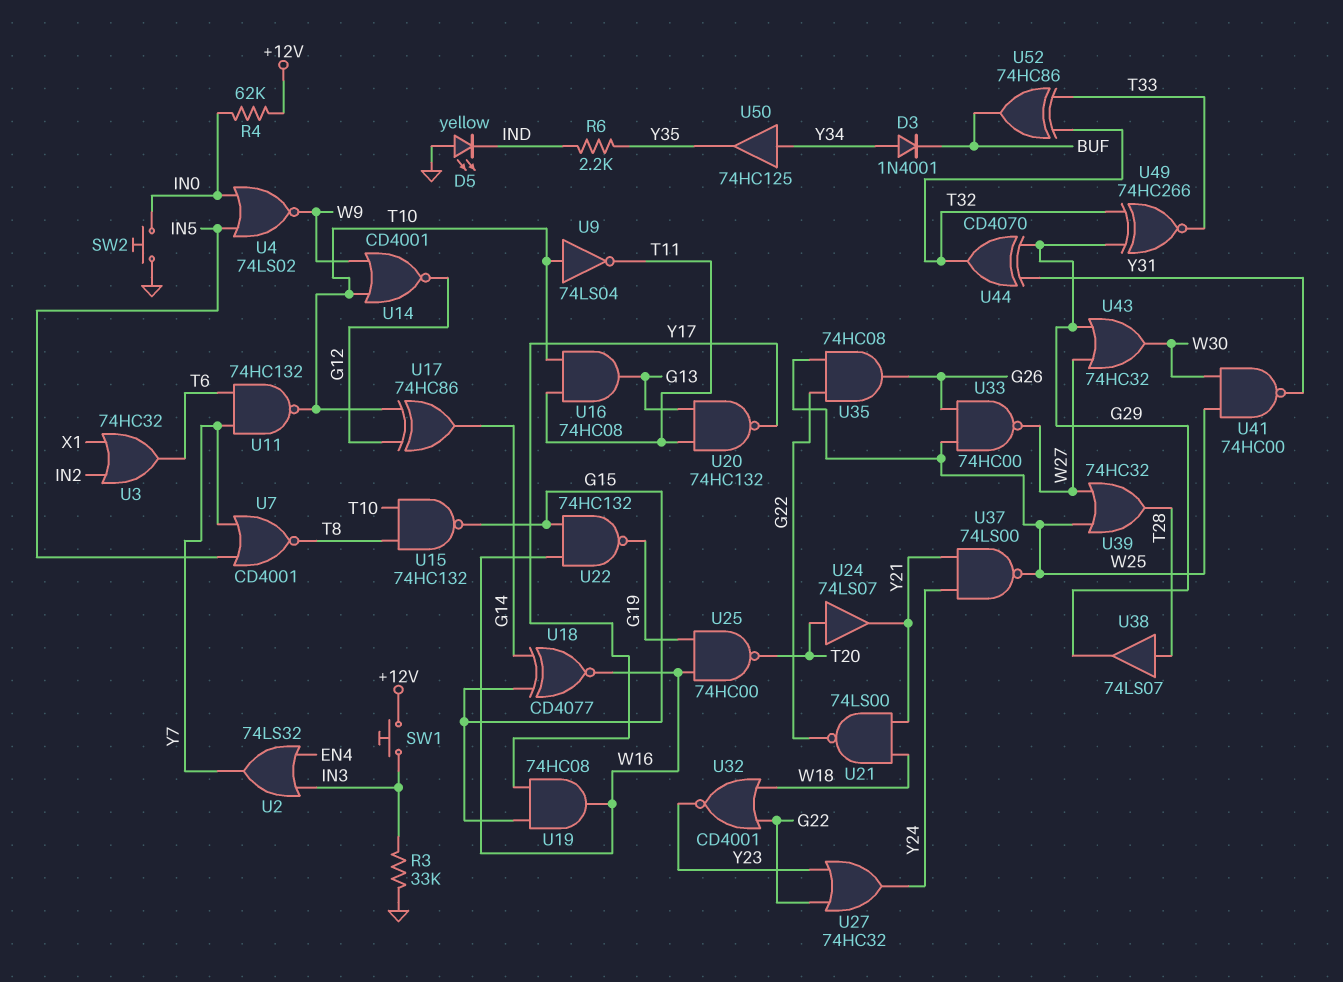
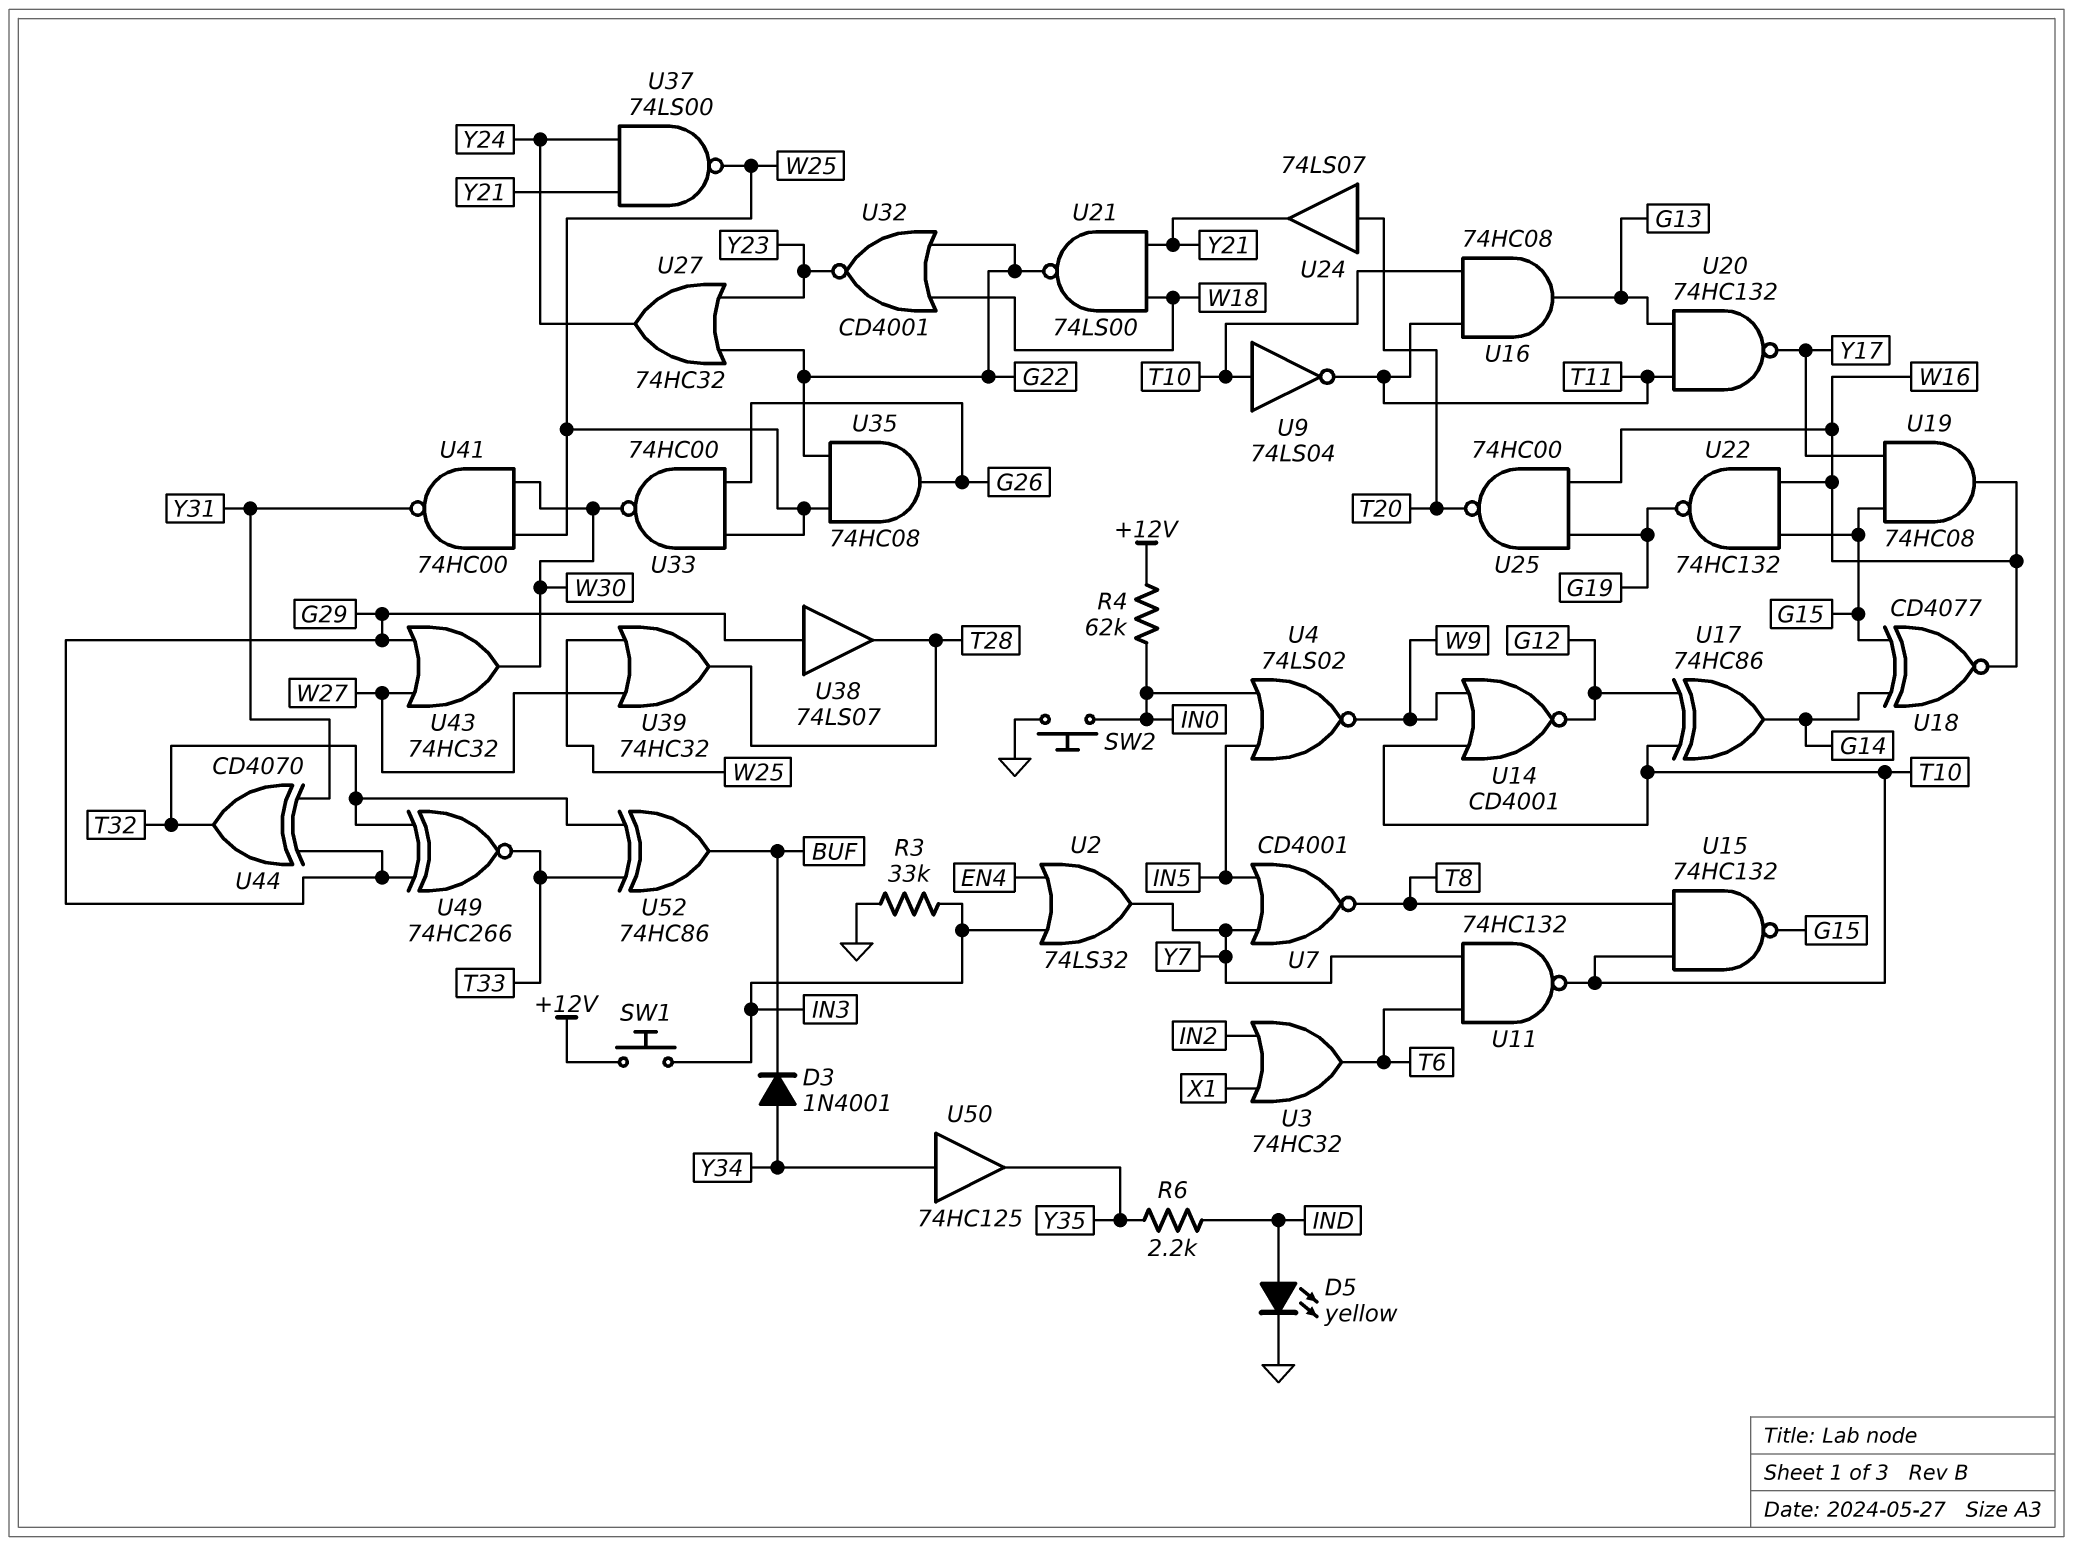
D5: LED yellow (A GND, K IND) -> LED yellow (A IND, K GND)
U33: NAND 74HC00 (in G26, in W25, out W27) -> NAND 74HC00 (in G26, in W25, out W30)
U38: buffer 74LS07 (in T28, out G29) -> buffer 74LS07 (in G29, out T28)

